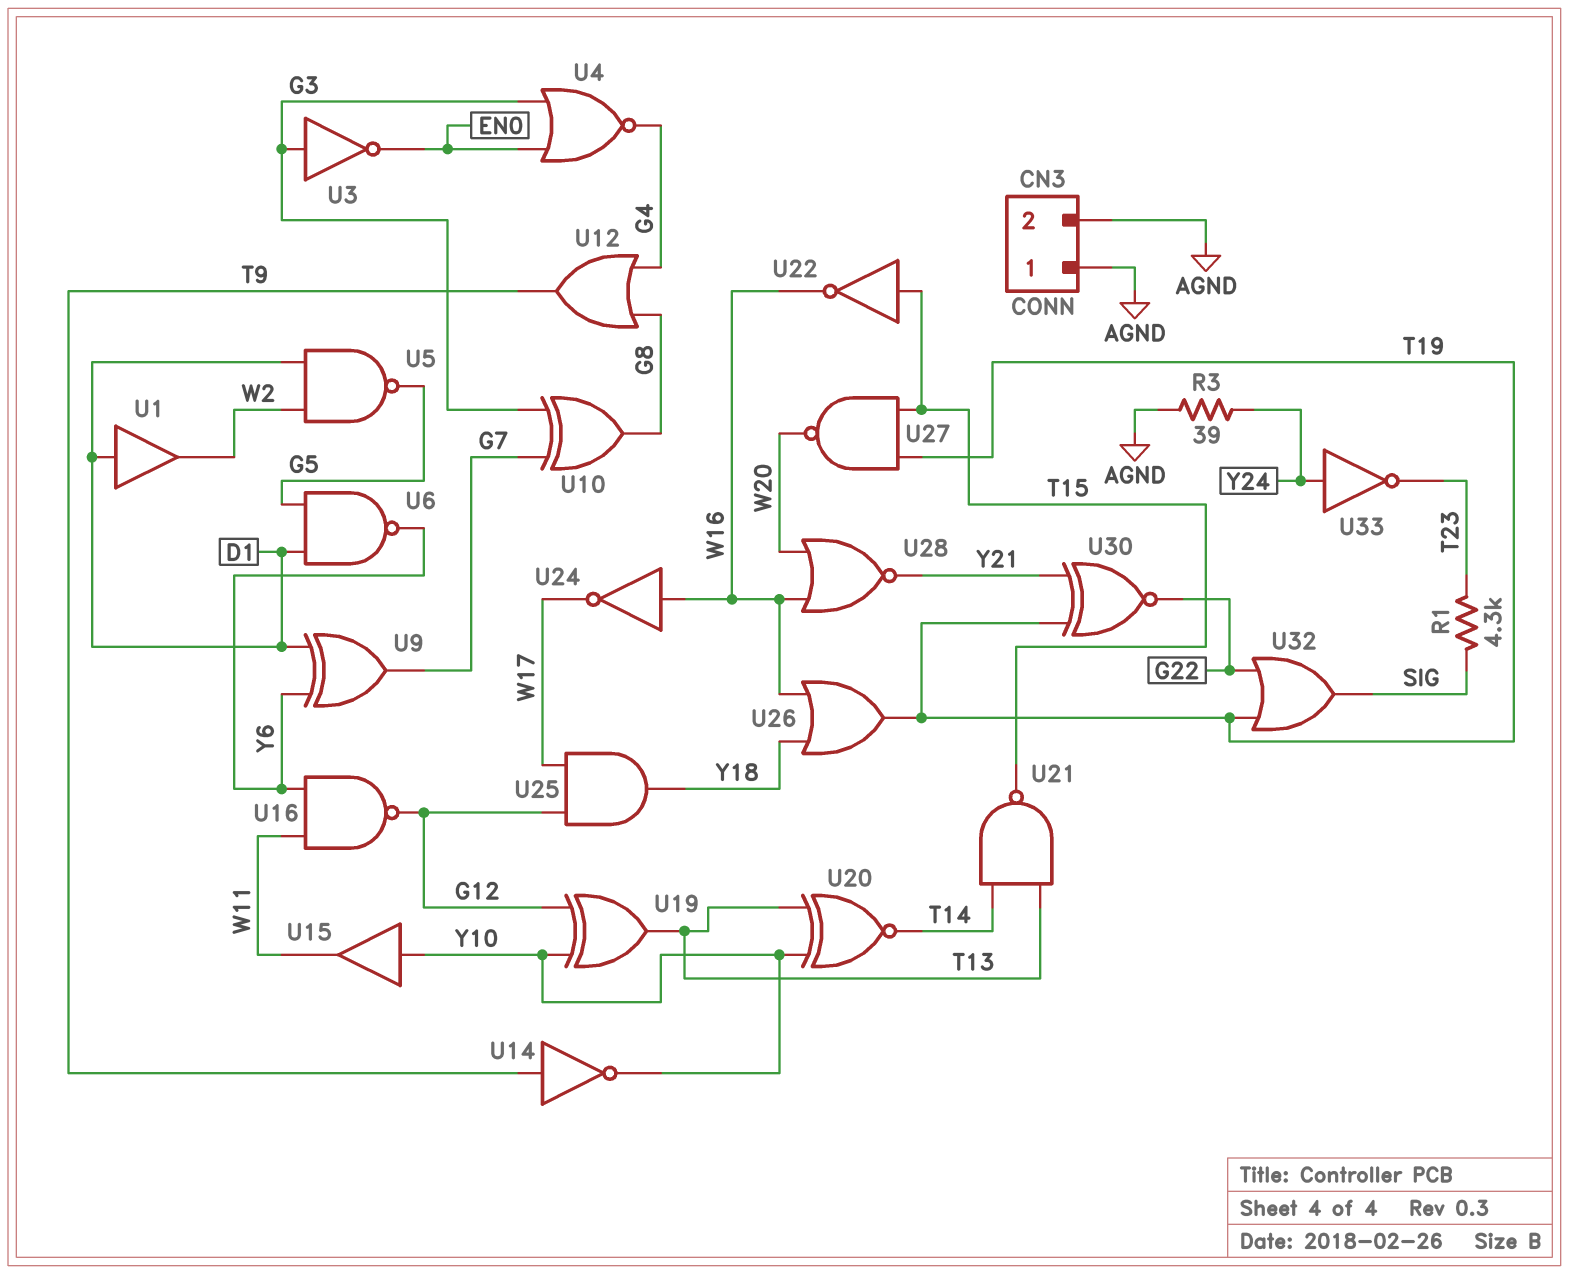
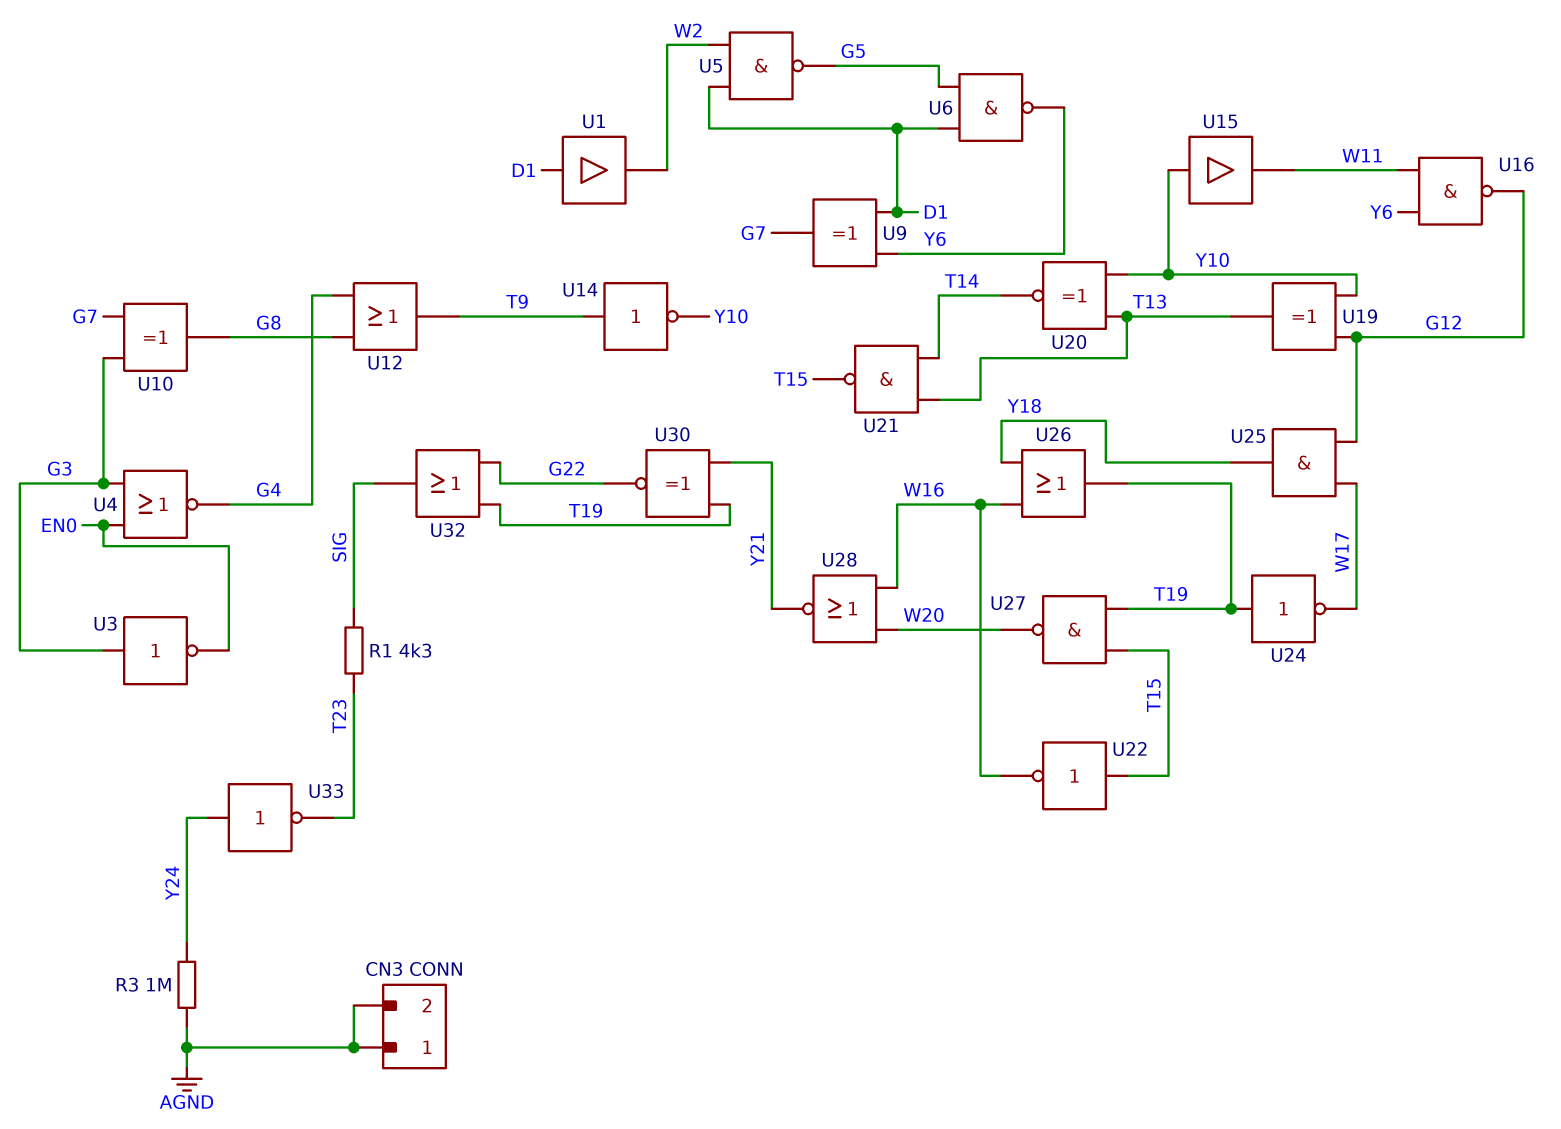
R3: 39 (AGND, Y24) -> 1M (AGND, Y24)
U24: NOT (in W16, out W17) -> NOT (in T19, out W17)

